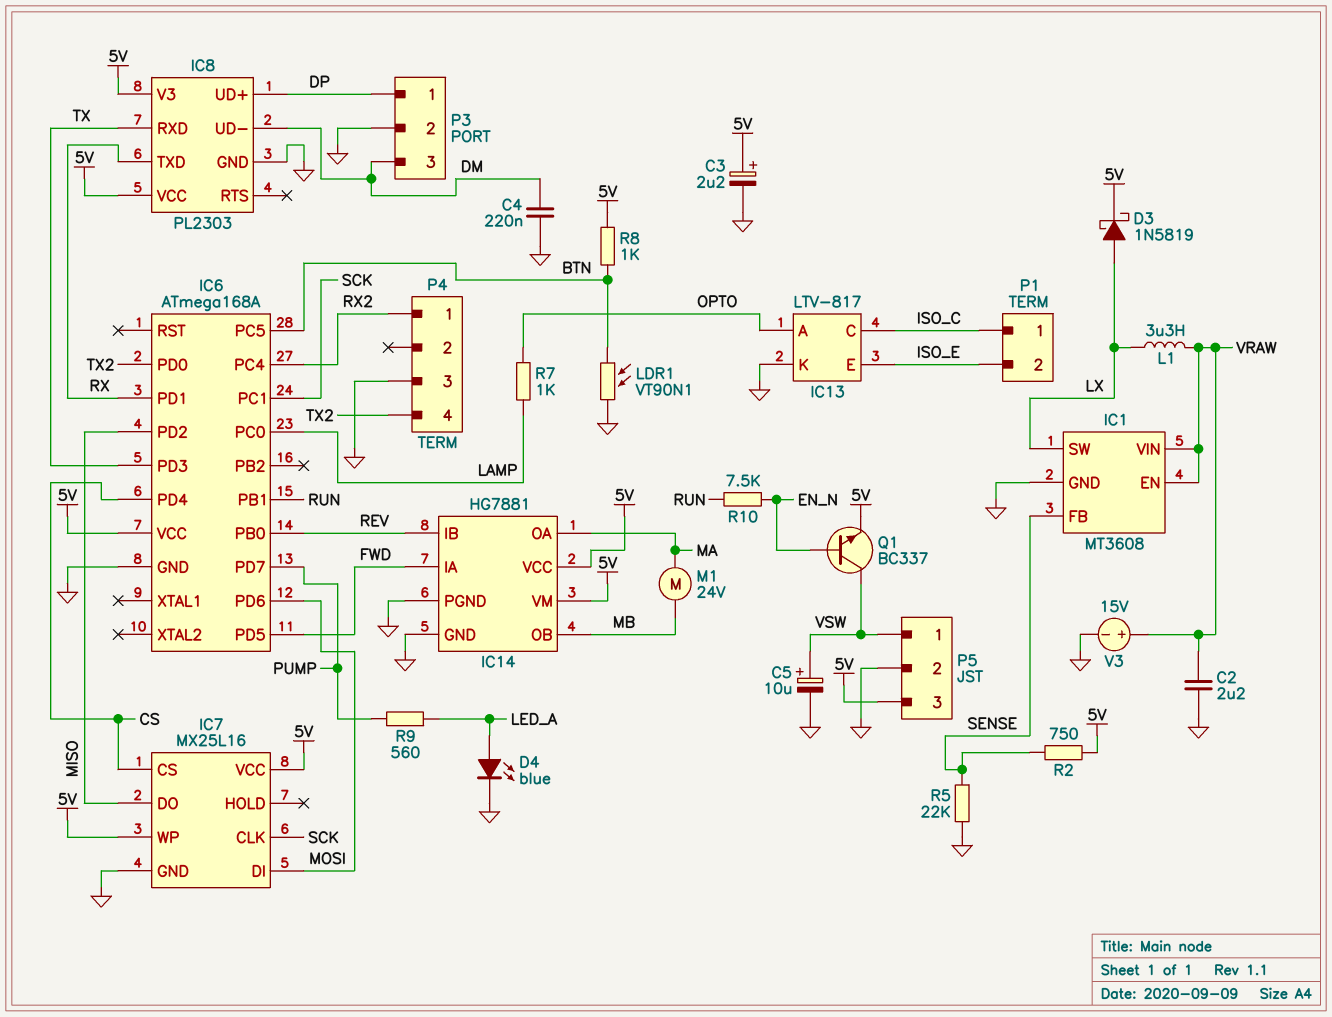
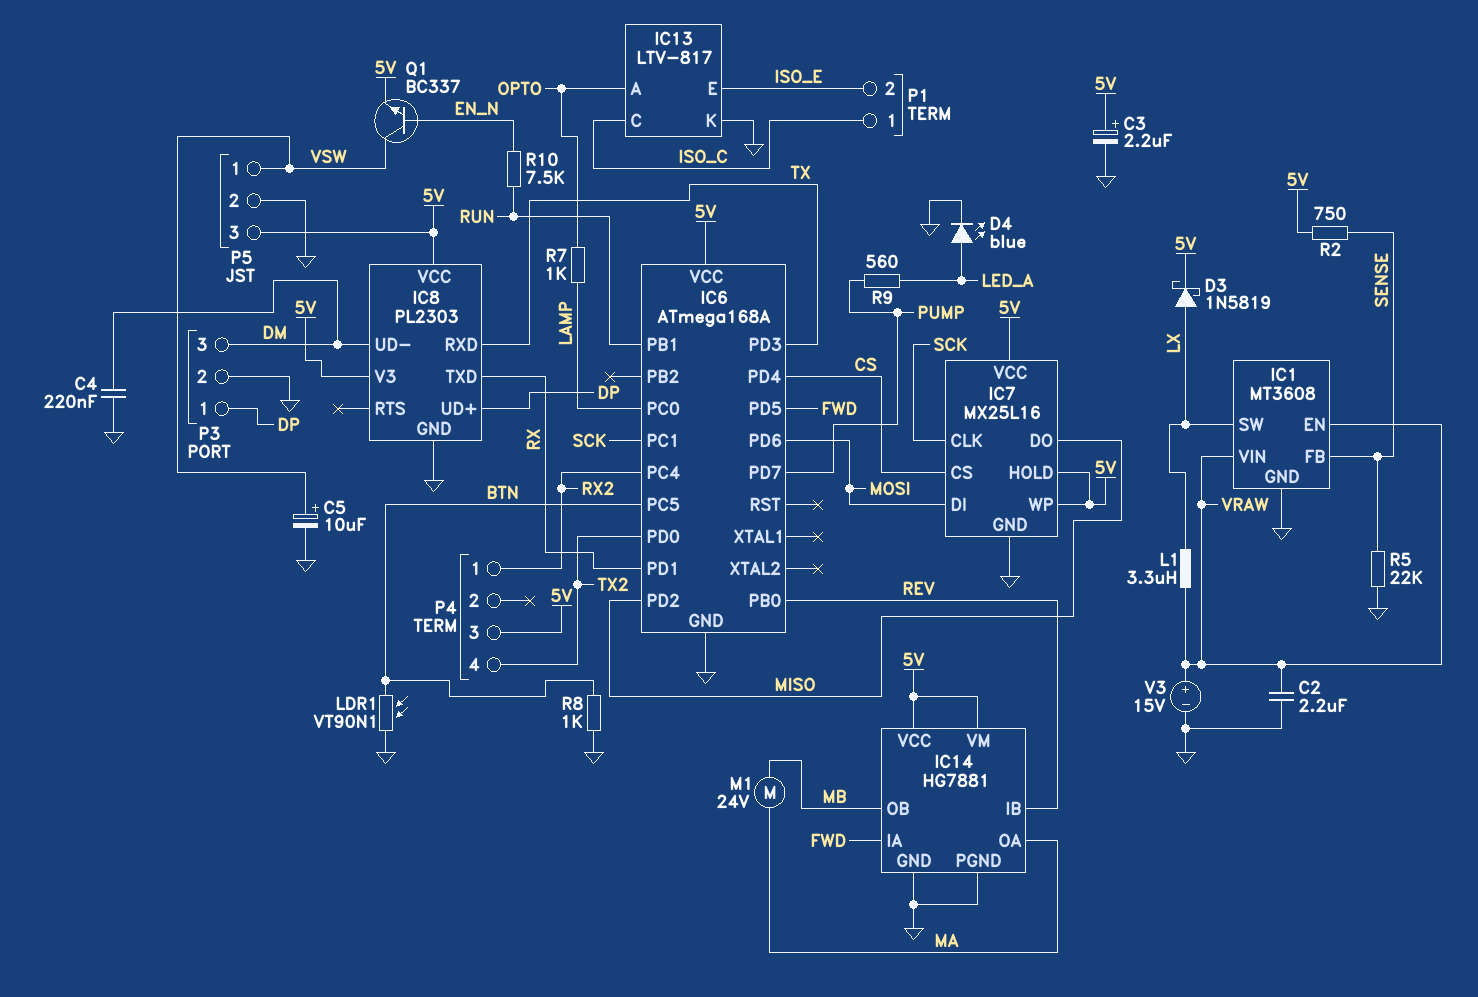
IC7 pin HOLD: none -> 5V
P4 pin 3: GND -> 5V
R8: 1k (5V, BTN) -> 1k (BTN, GND)

